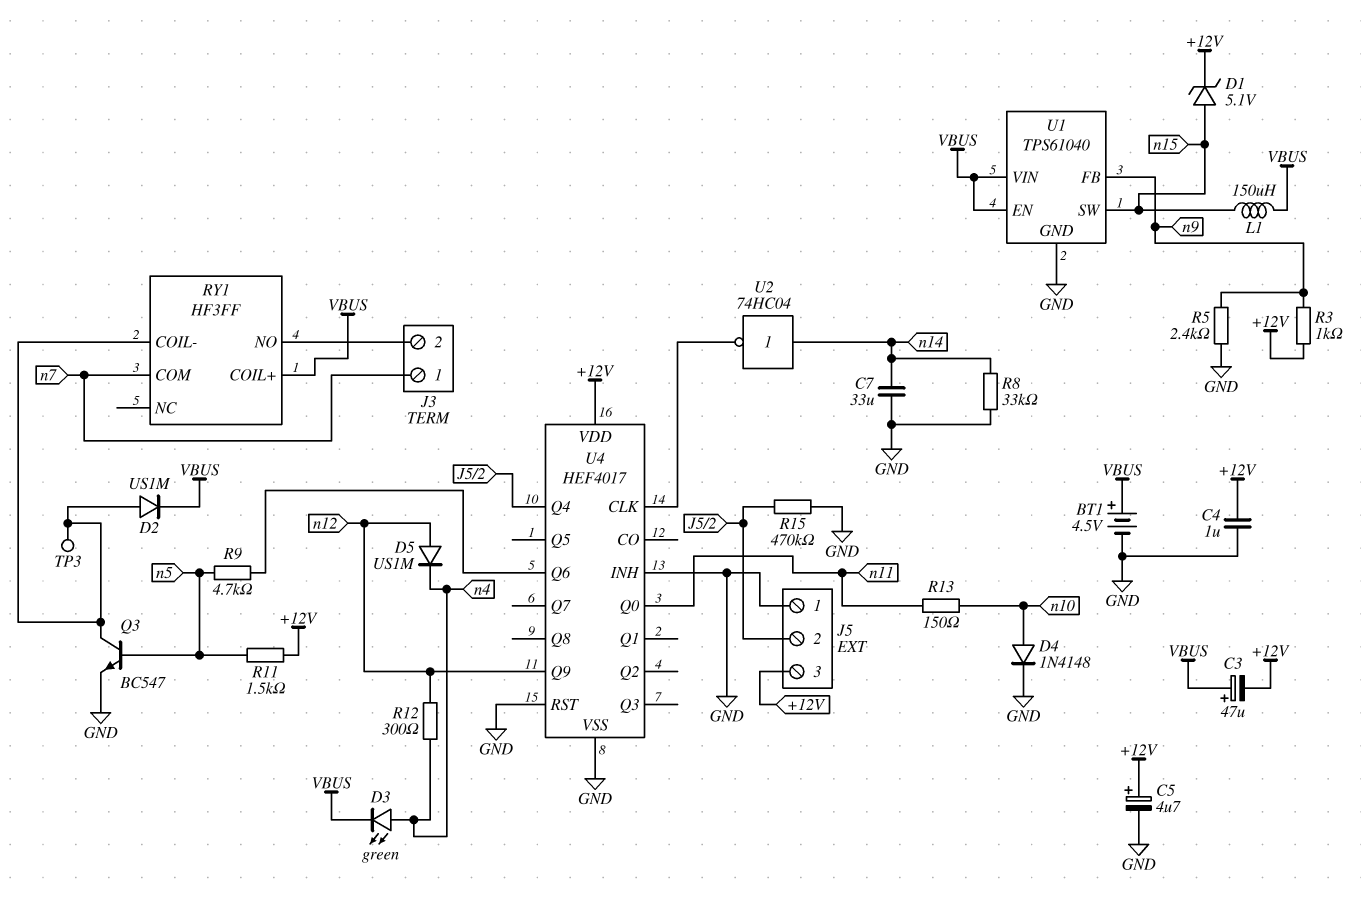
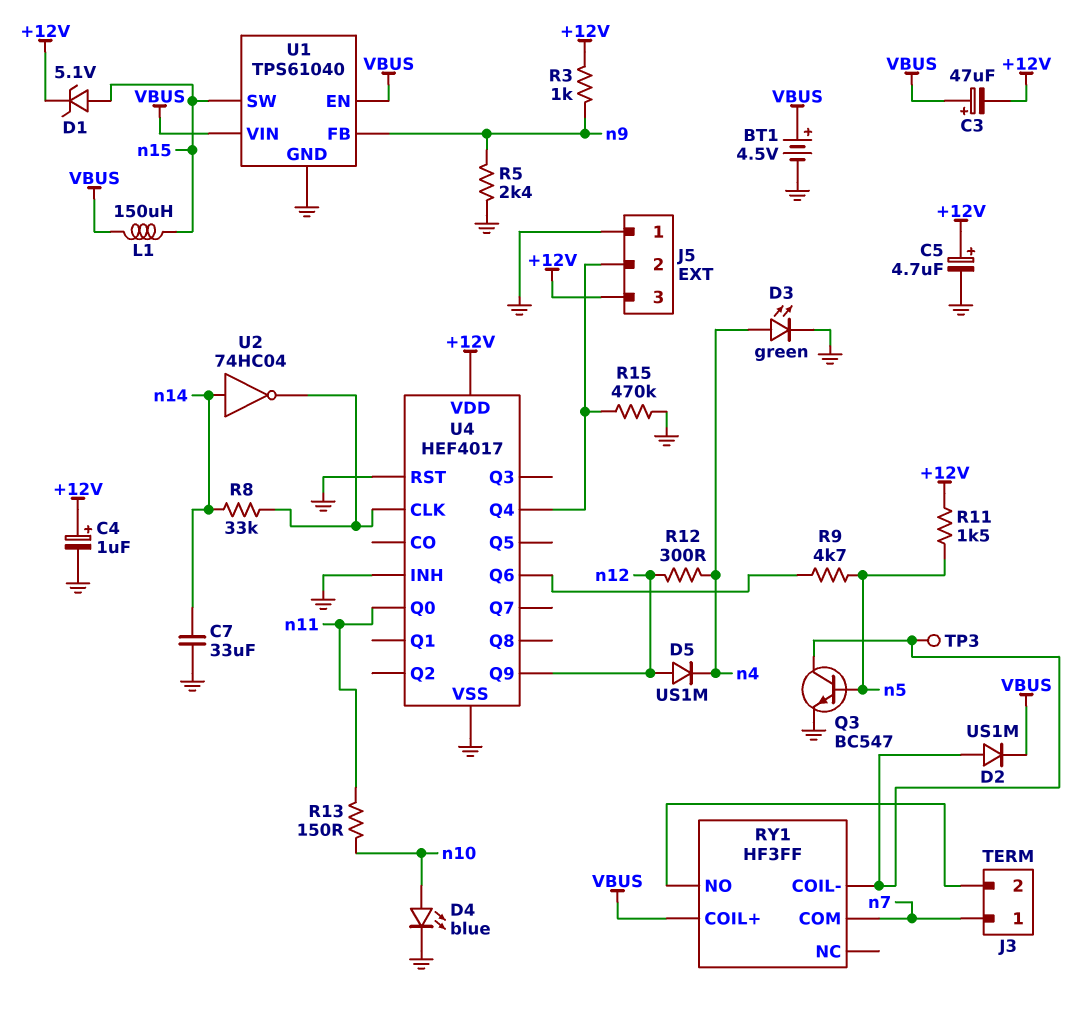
C4: 1uF (+12V, GND) -> 1uF (plus +12V, minus GND)
D3: LED green (A n4, K VBUS) -> LED green (A n4, K GND)
D4: diode 1N4148 (A n10, K GND) -> LED blue (A n10, K GND)
R8: 33k (GND, n14) -> 33k (U4/CLK, n14)

